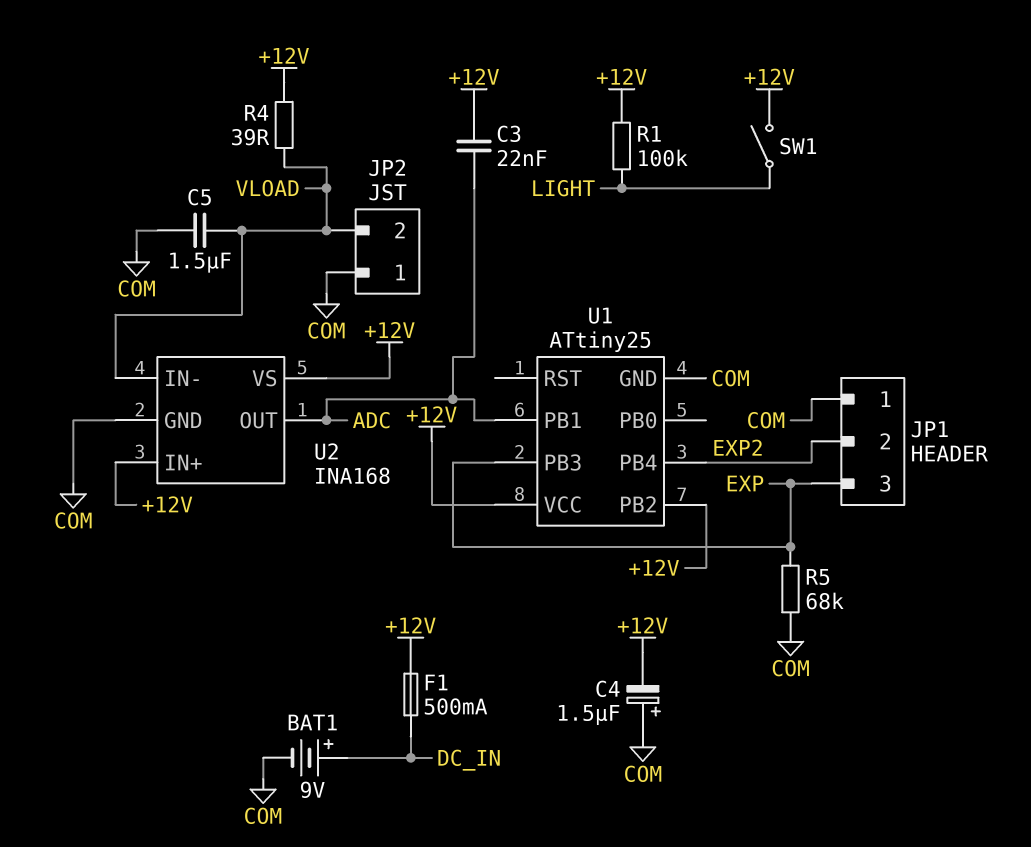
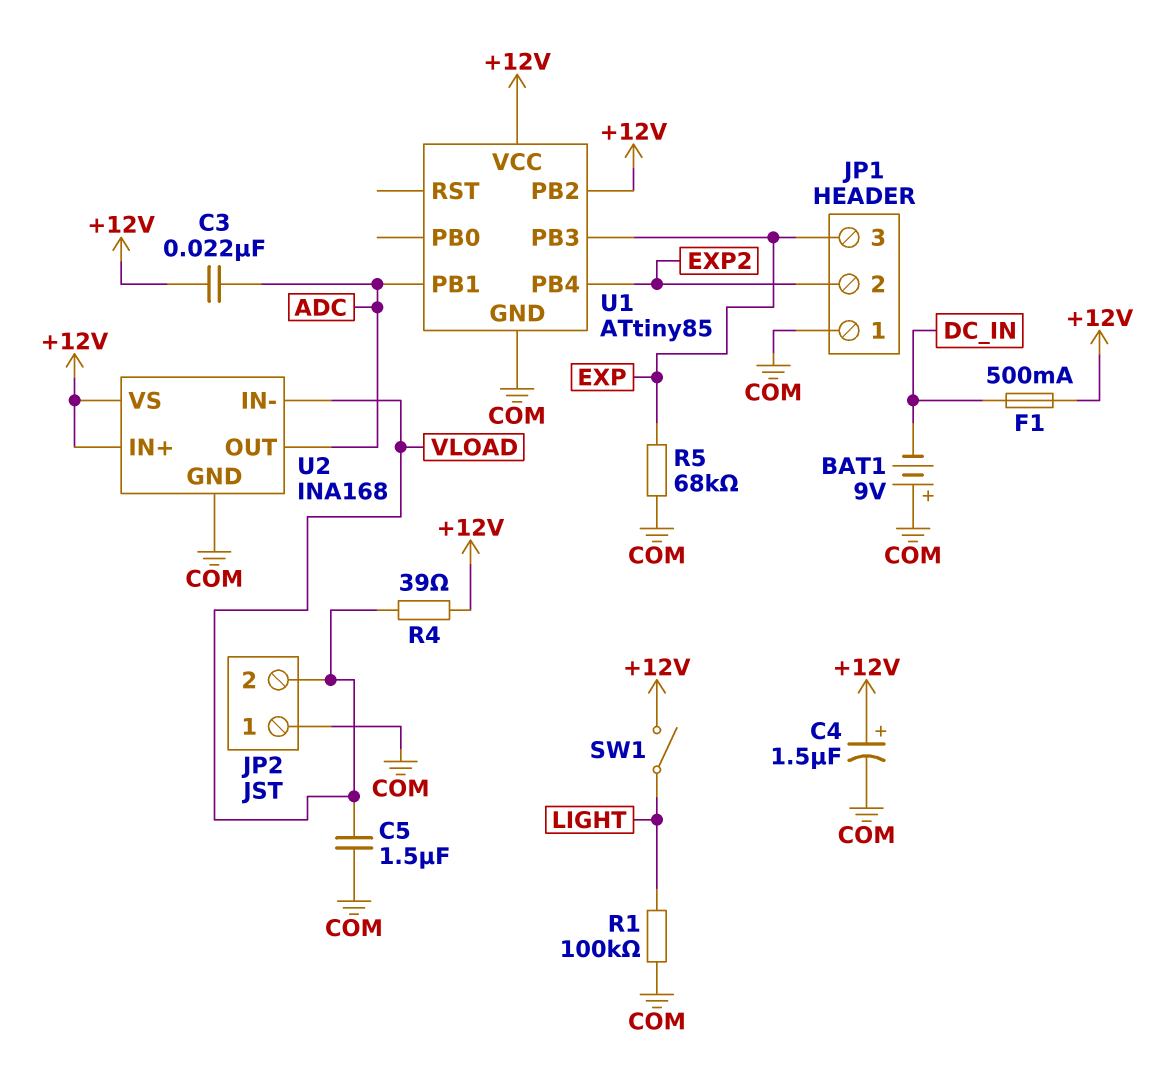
BAT1: 9V (plus DC_IN, minus COM) -> 9V (plus COM, minus DC_IN)
C4: 1.5uF (plus COM, minus +12V) -> 1.5uF (plus +12V, minus COM)
R1: 100k (+12V, LIGHT) -> 100k (COM, LIGHT)
U1: ATtiny25 -> ATtiny85

